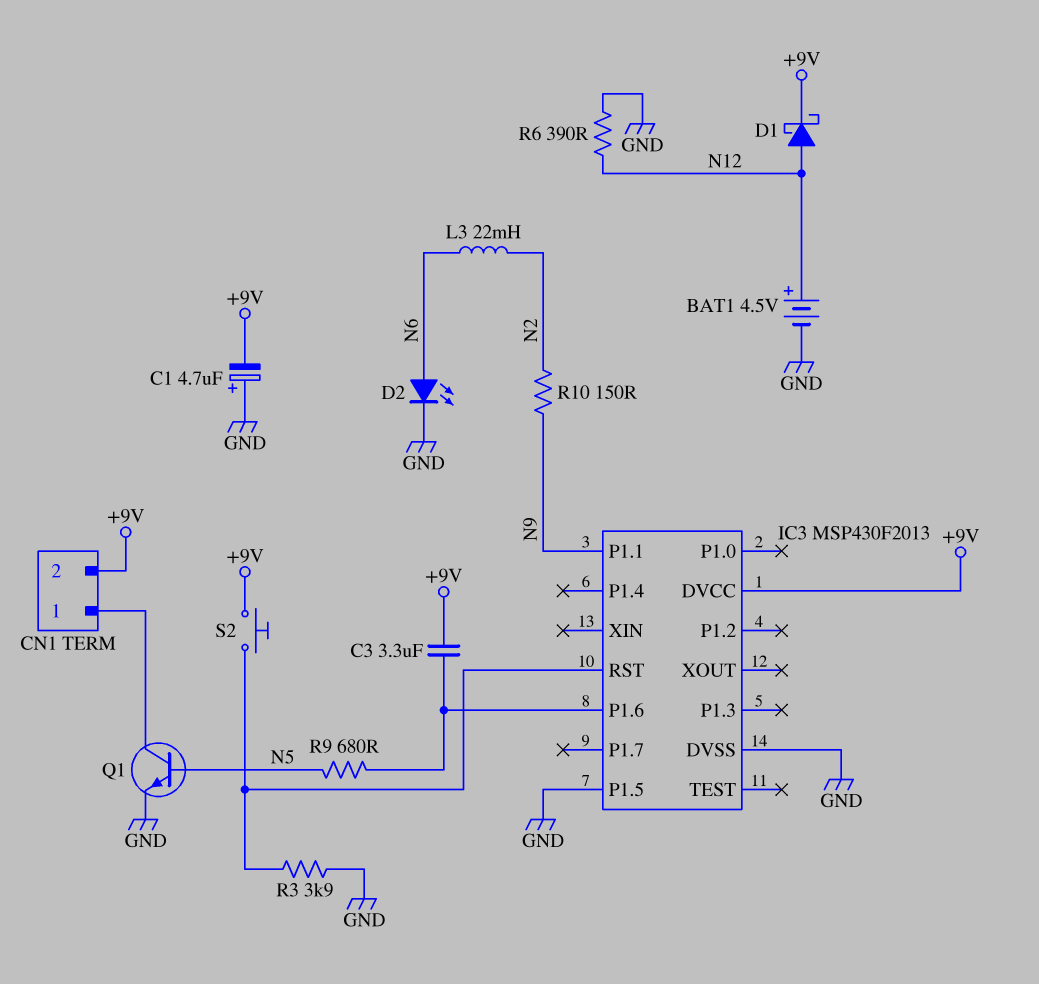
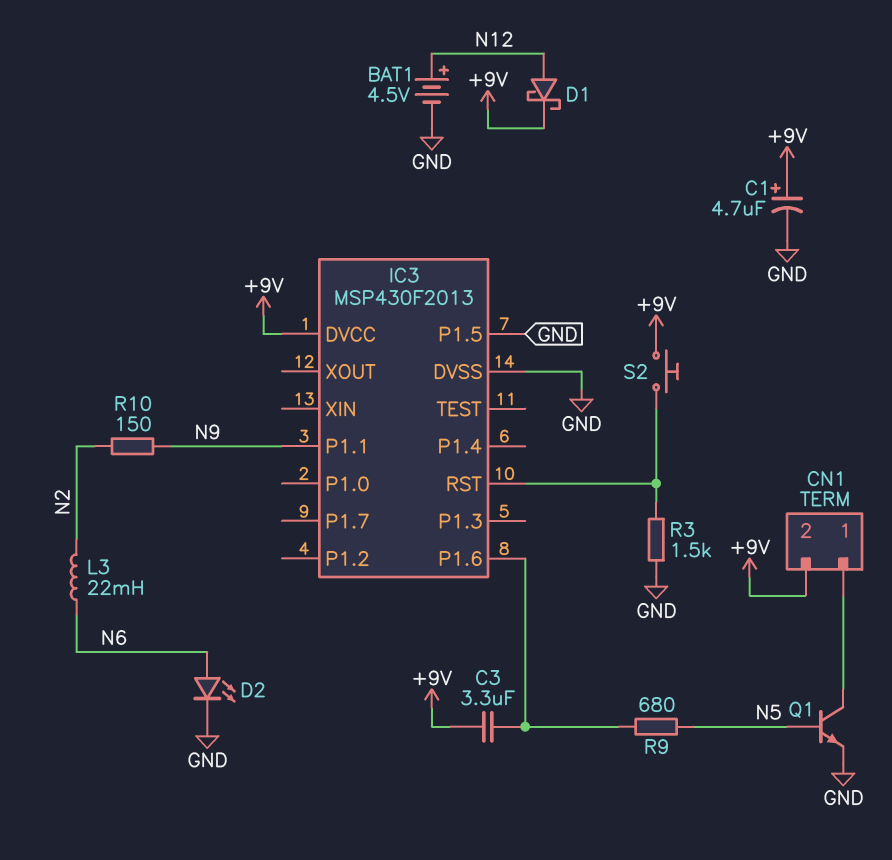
C1: 4.7uF (plus GND, minus +9V) -> 4.7uF (plus +9V, minus GND)
R3: 3.9k (GND, IC3/RST) -> 1.5k (GND, IC3/RST)
R6: 390 (GND, N12) -> none

